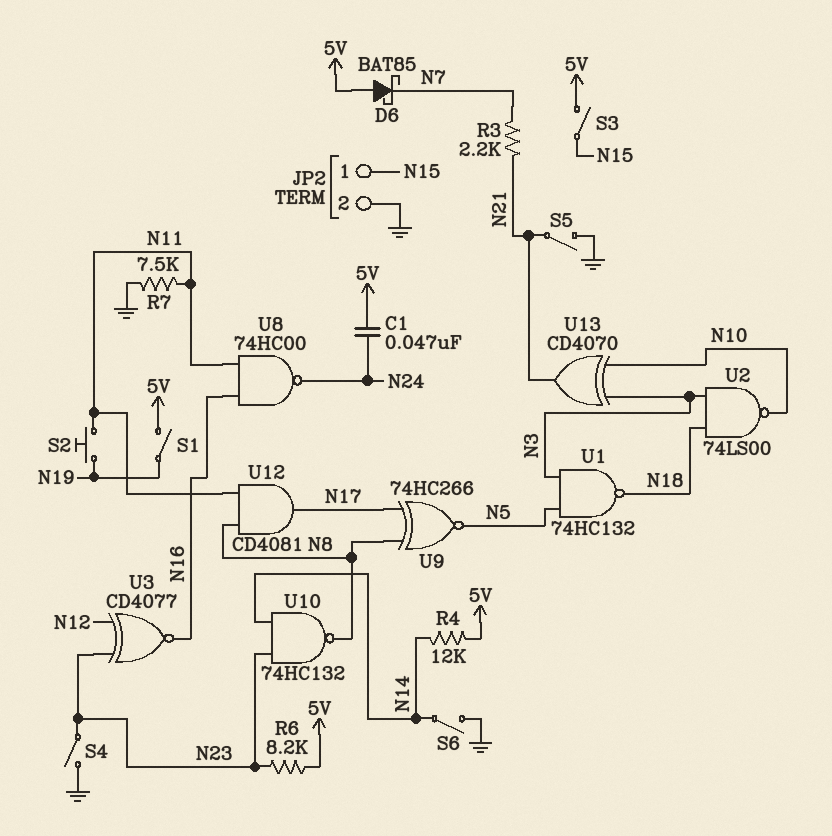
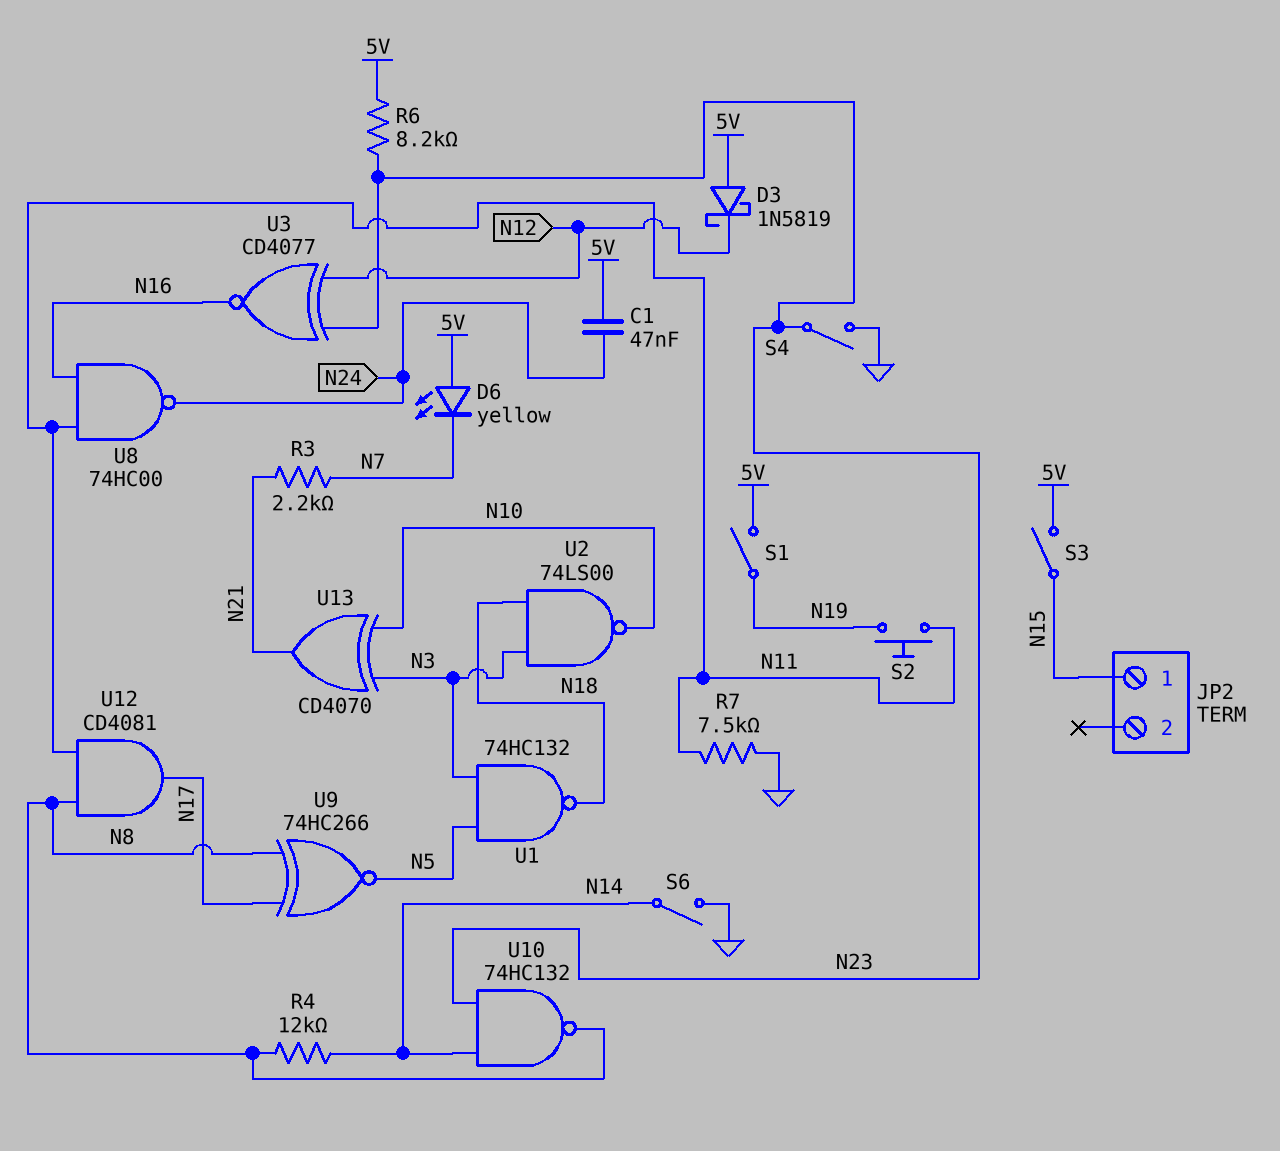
D3: none -> schottky 1N5819 (A 5V, K N12)
D6: schottky BAT85 (A 5V, K N7) -> LED yellow (A 5V, K N7)
JP2 pin 2: GND -> none
R4: 12k (5V, N14) -> 12k (N8, N14)
S5: switch (GND, N21) -> none

